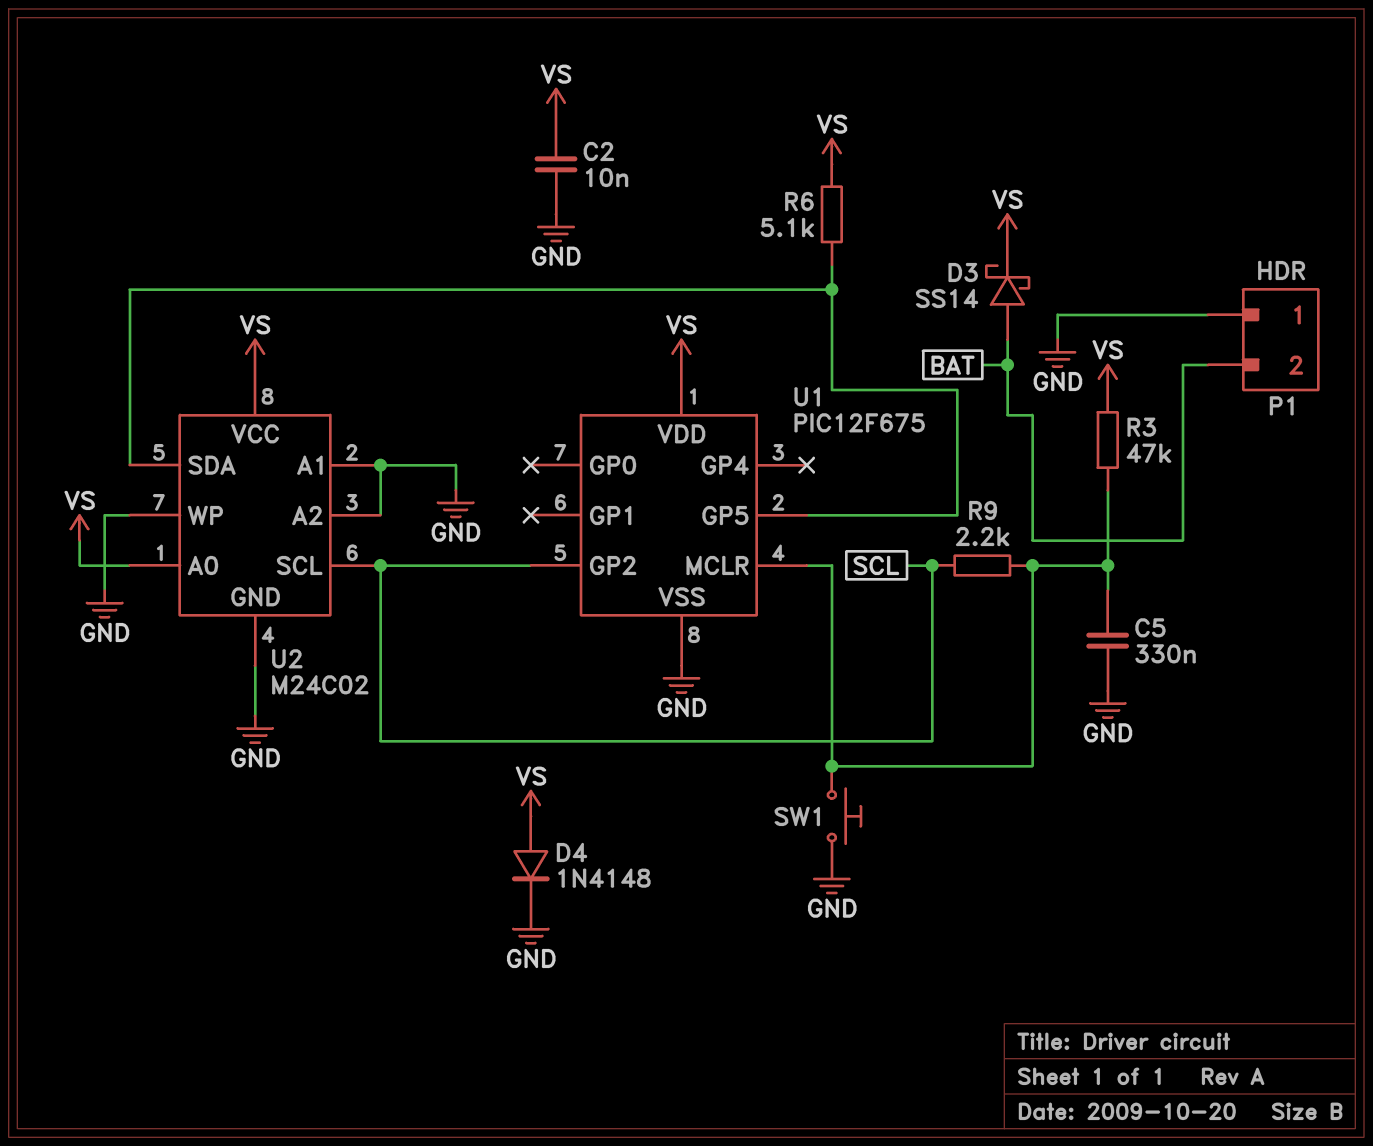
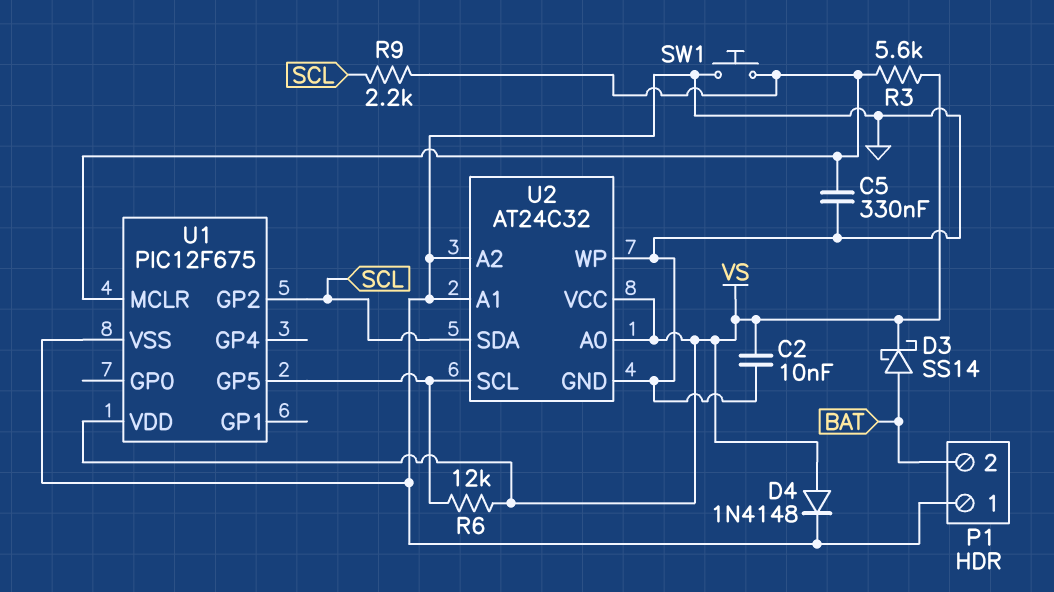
R3: 47k (U1/MCLR, VS) -> 5.6k (U1/MCLR, VS)
R6: 5.1k (U1/GP5, VS) -> 12k (U1/GP5, VS)
U2: M24C02 -> AT24C32
U2 pin SCL: SCL -> U1/GP5
U2 pin SDA: U1/GP5 -> SCL

